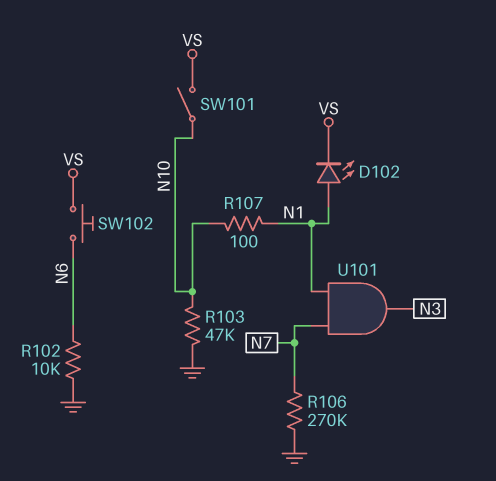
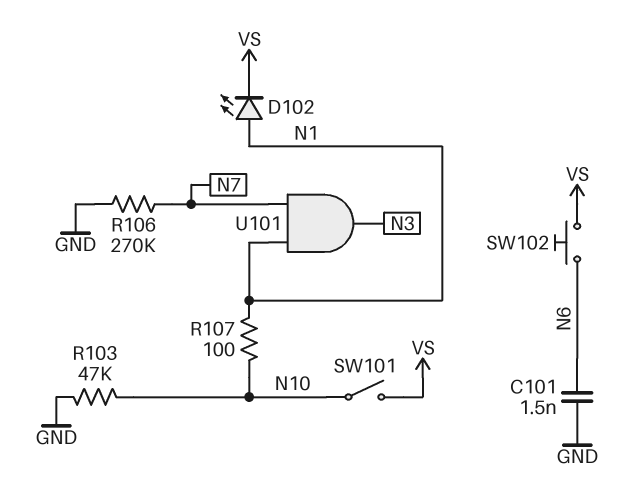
C101: none -> 1.5nF (GND, N6)
R102: 10k (GND, N6) -> none

